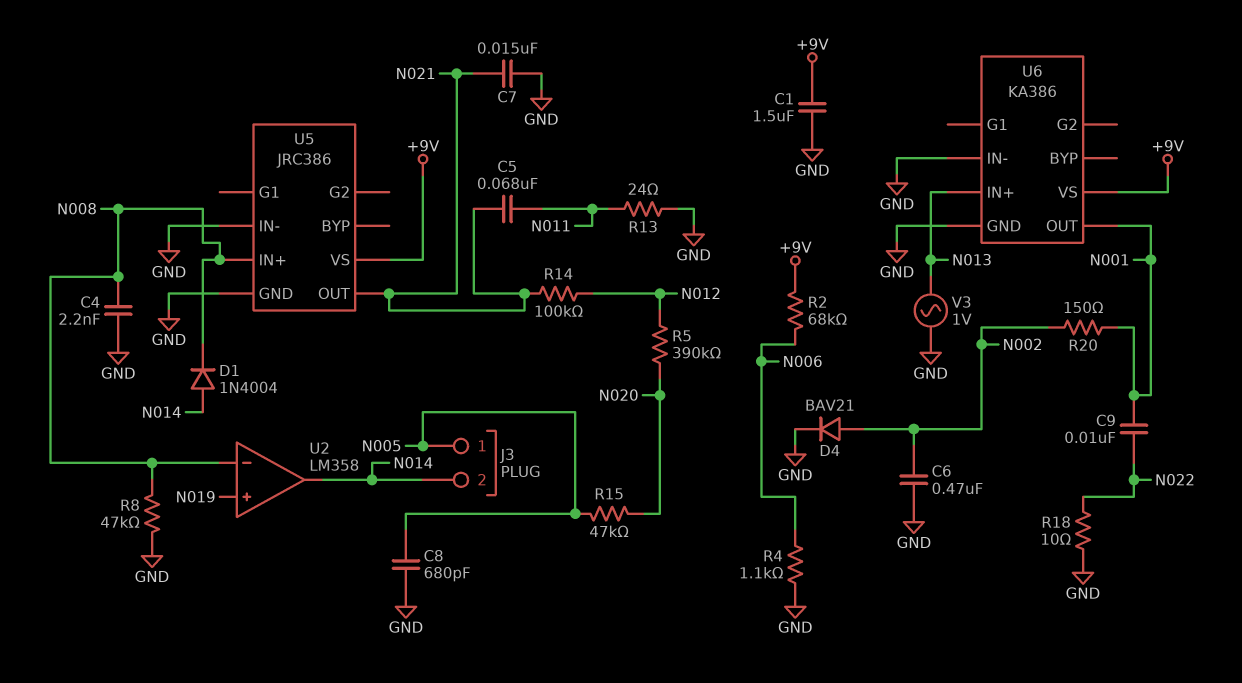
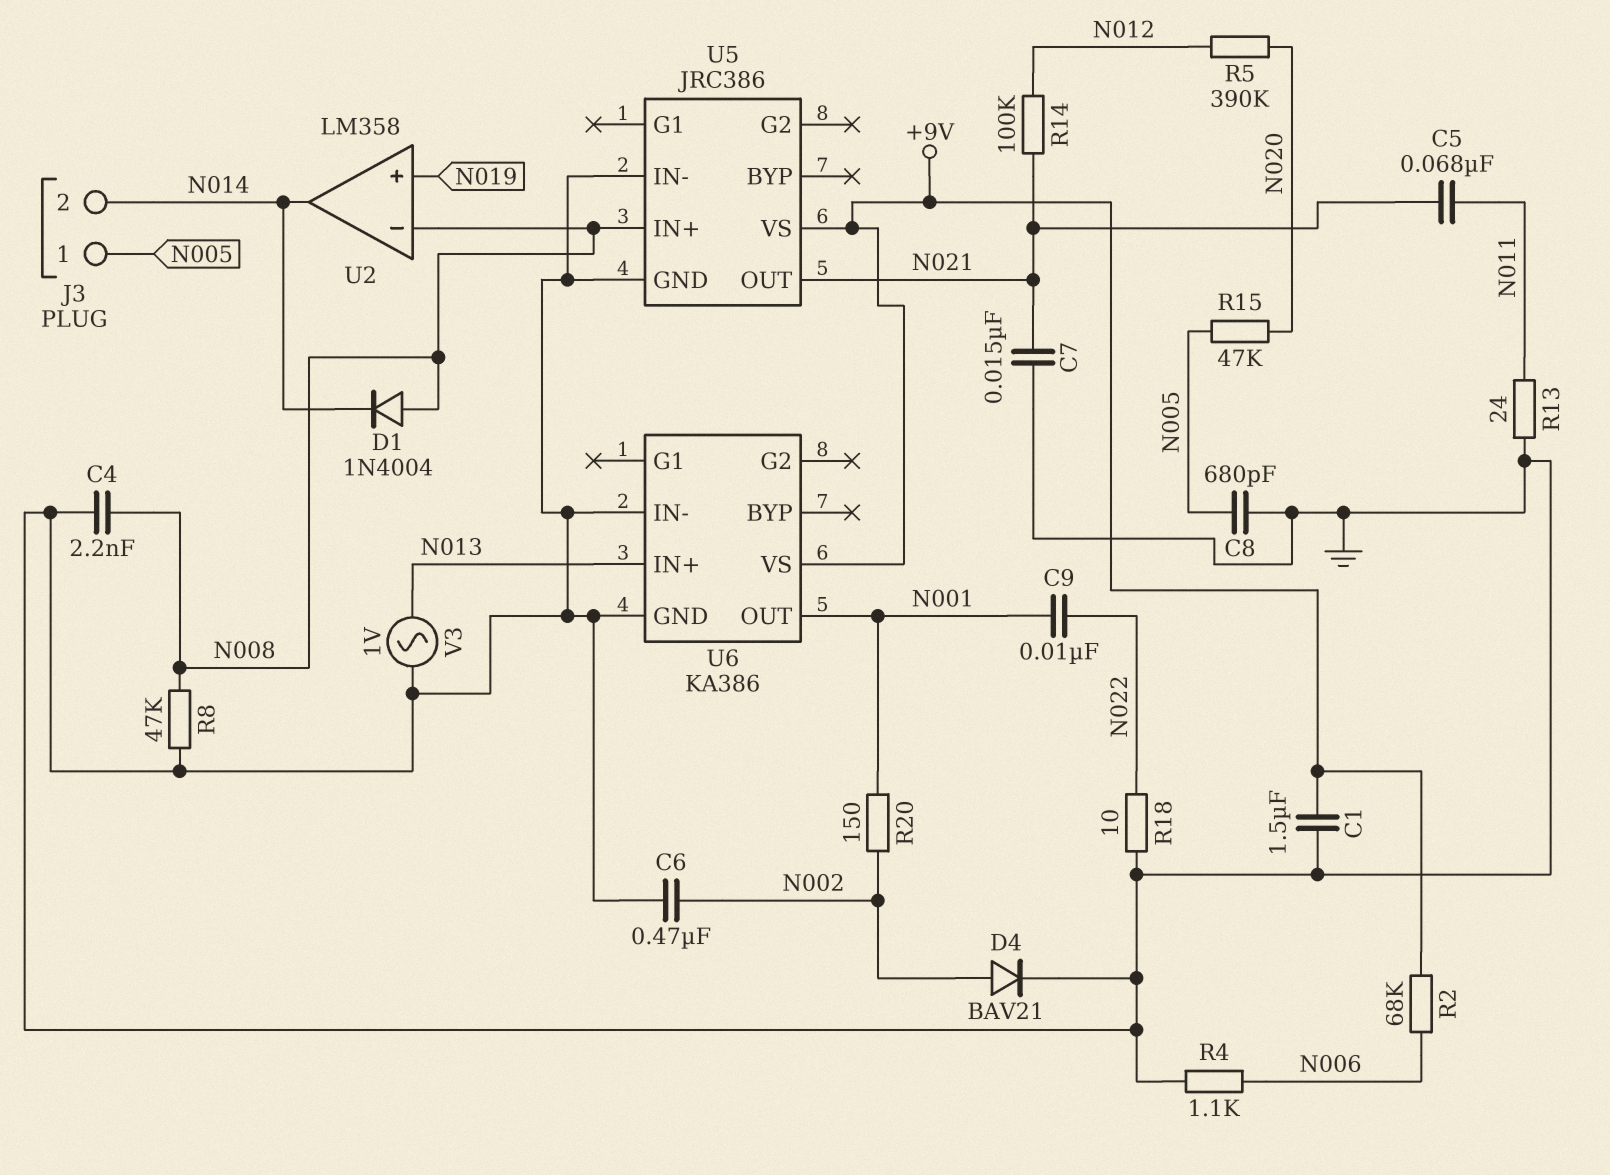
D1: diode 1N4004 (A N014, K N008) -> diode 1N4004 (A N008, K N014)

